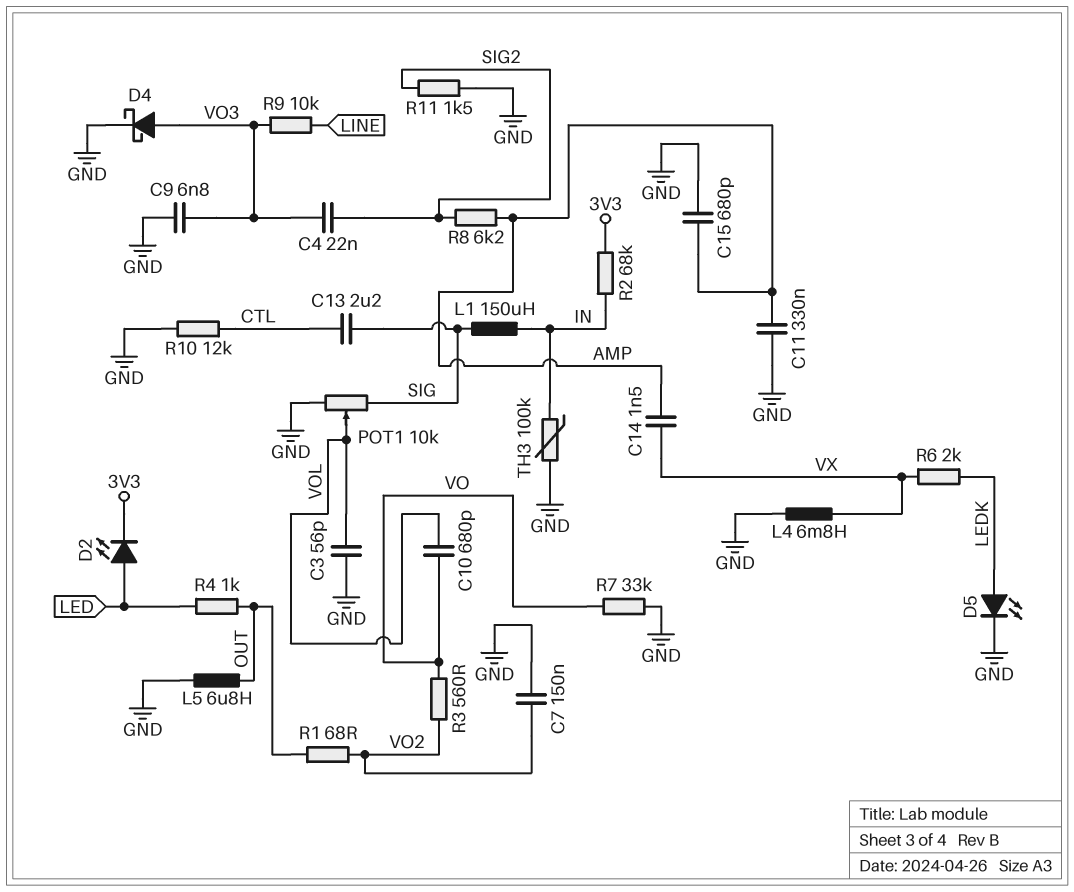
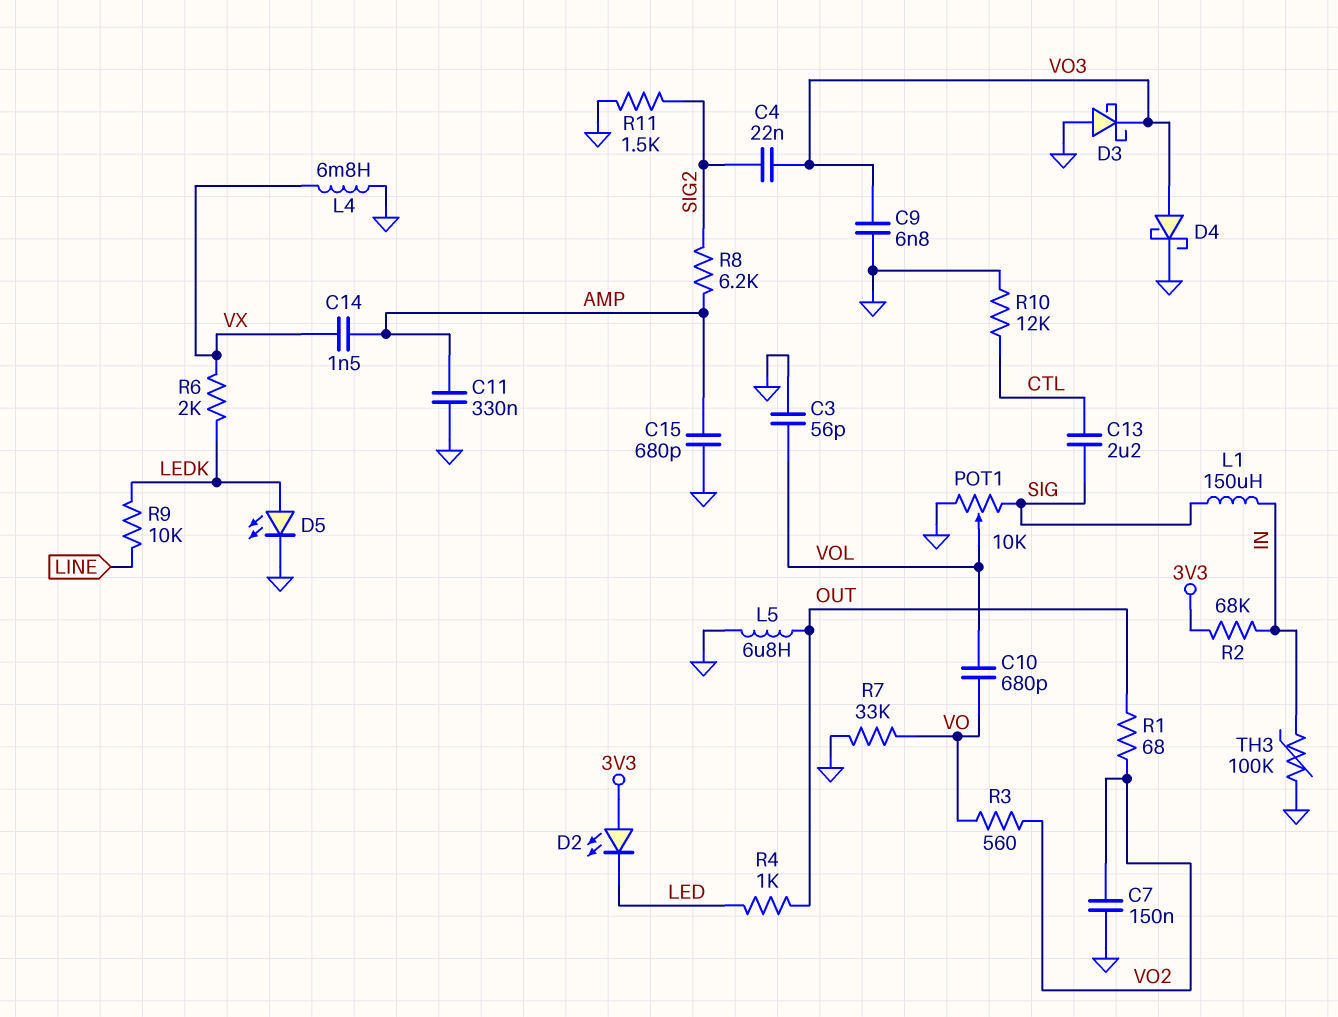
D2: LED (A LED, K 3V3) -> LED (A 3V3, K LED)
D3: none -> schottky (A GND, K VO3)
R9: 10k (LINE, VO3) -> 10k (LEDK, LINE)

